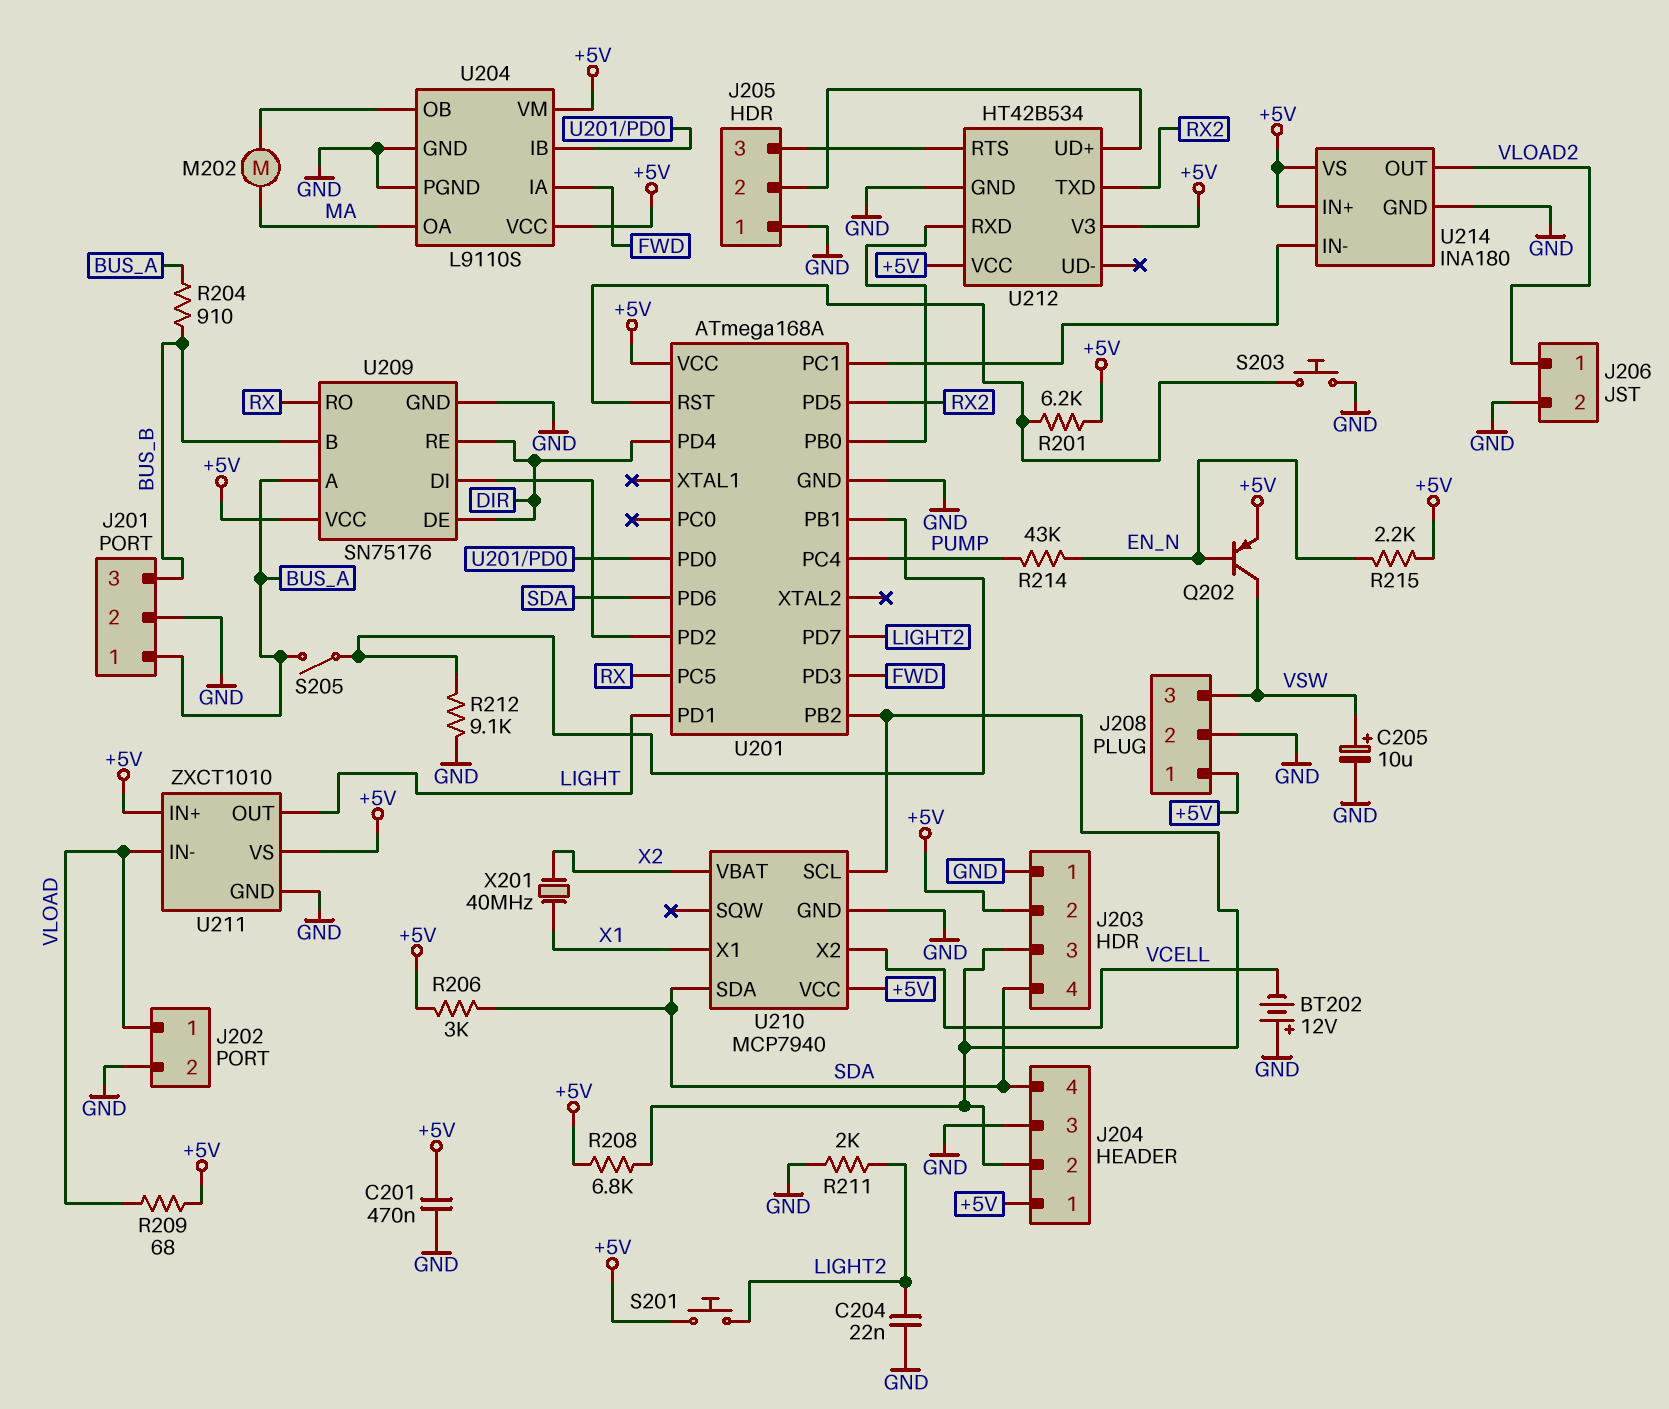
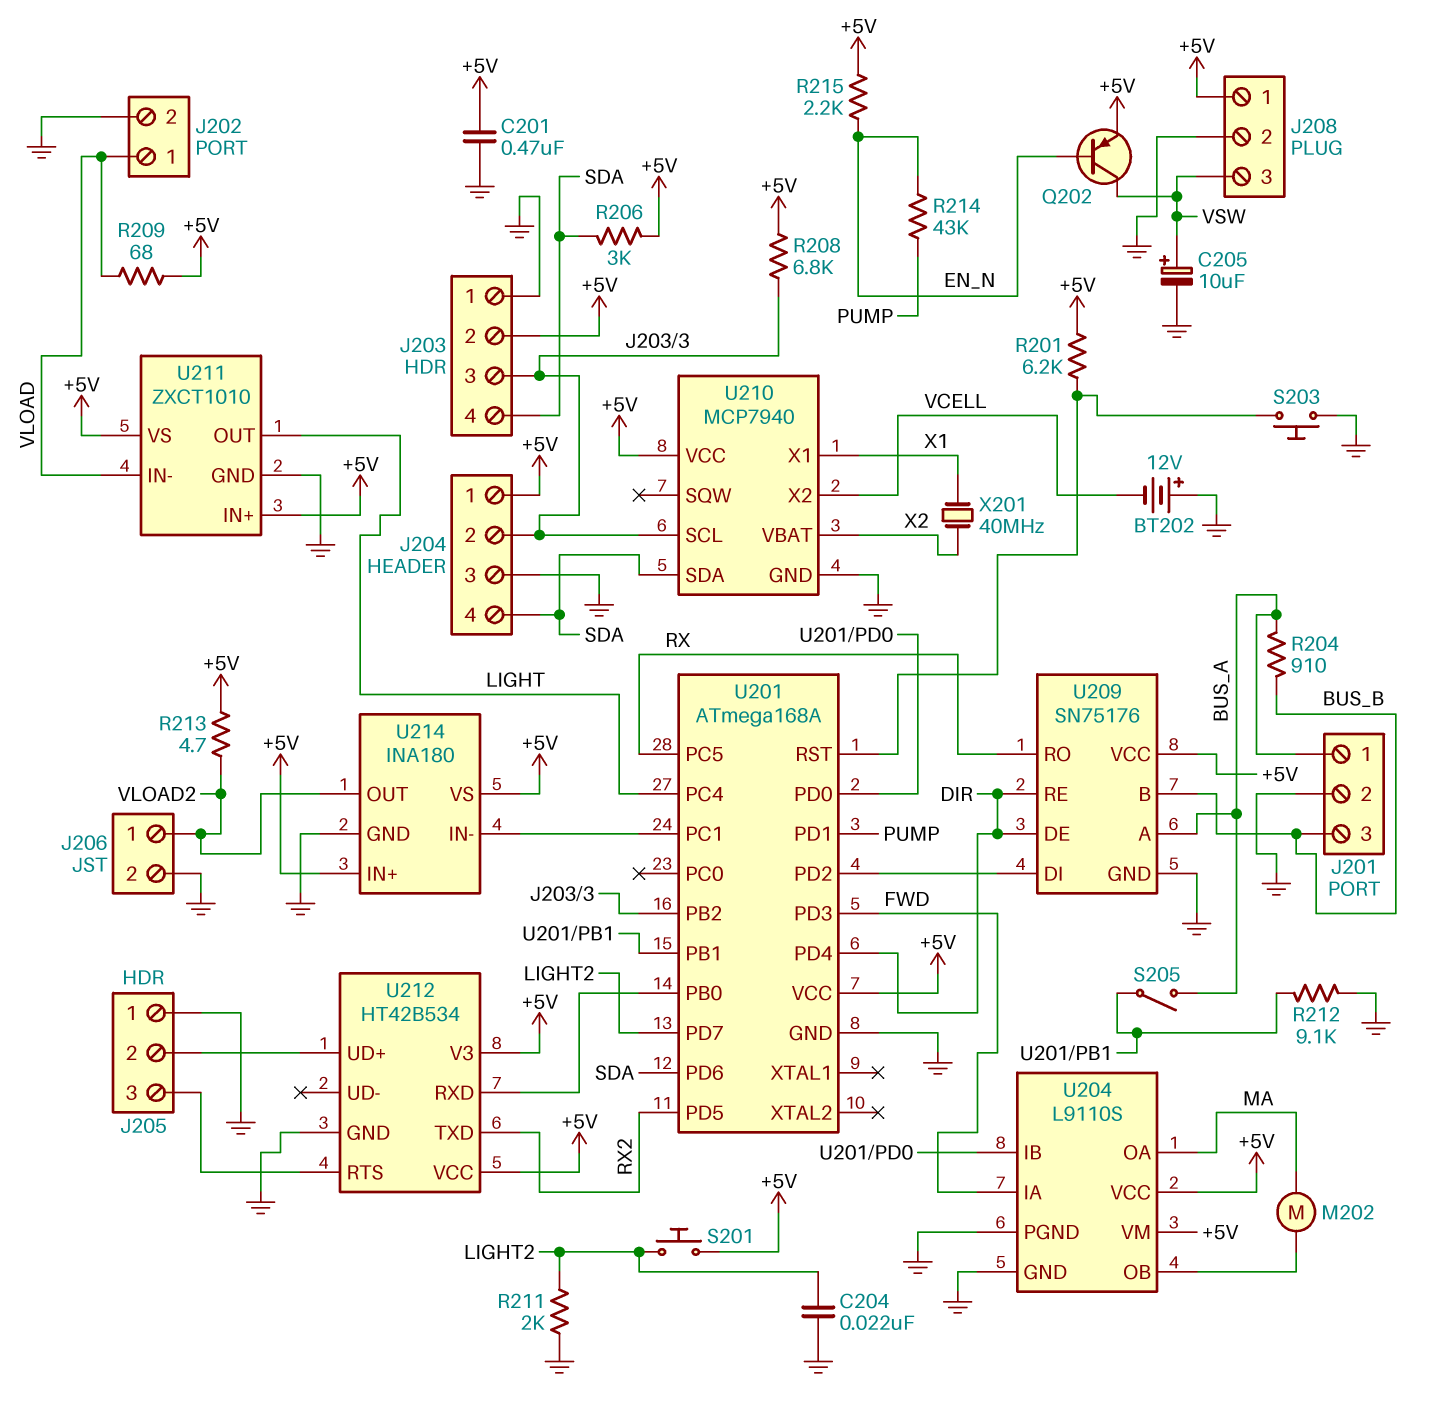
R213: none -> 4.7 (+5V, VLOAD2)
U201 pin PC4: PUMP -> LIGHT
U201 pin PD1: LIGHT -> PUMP

